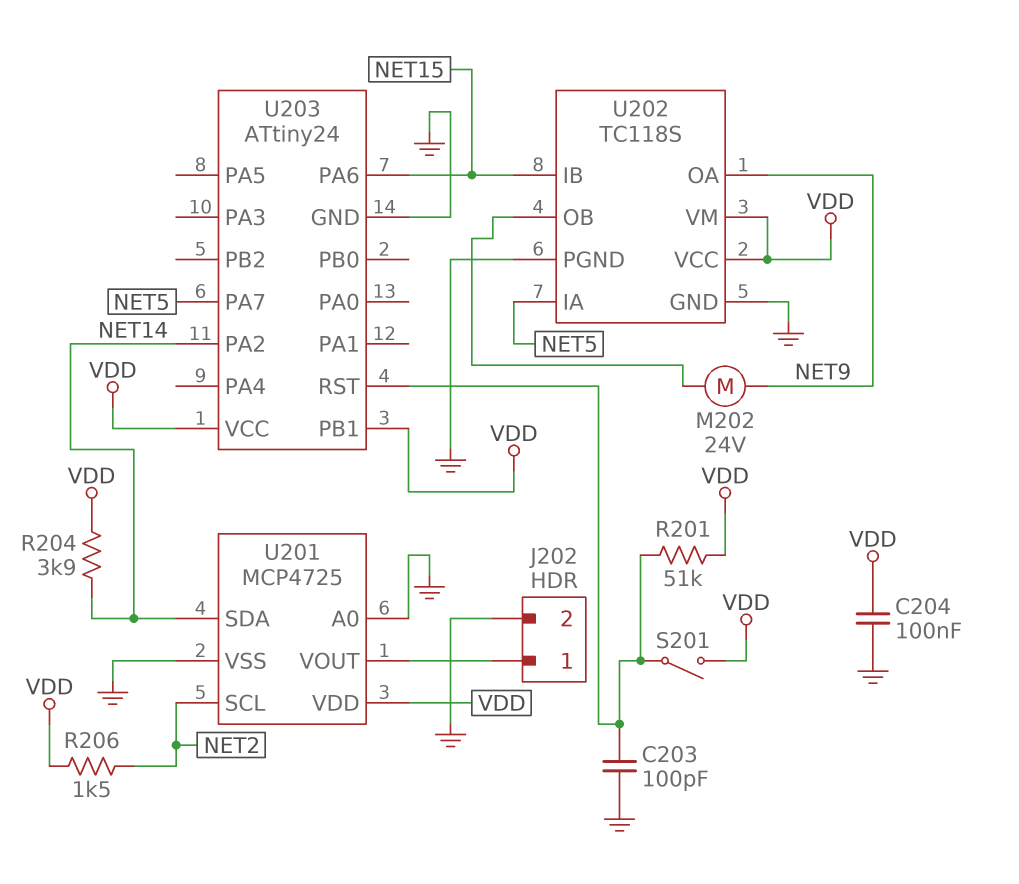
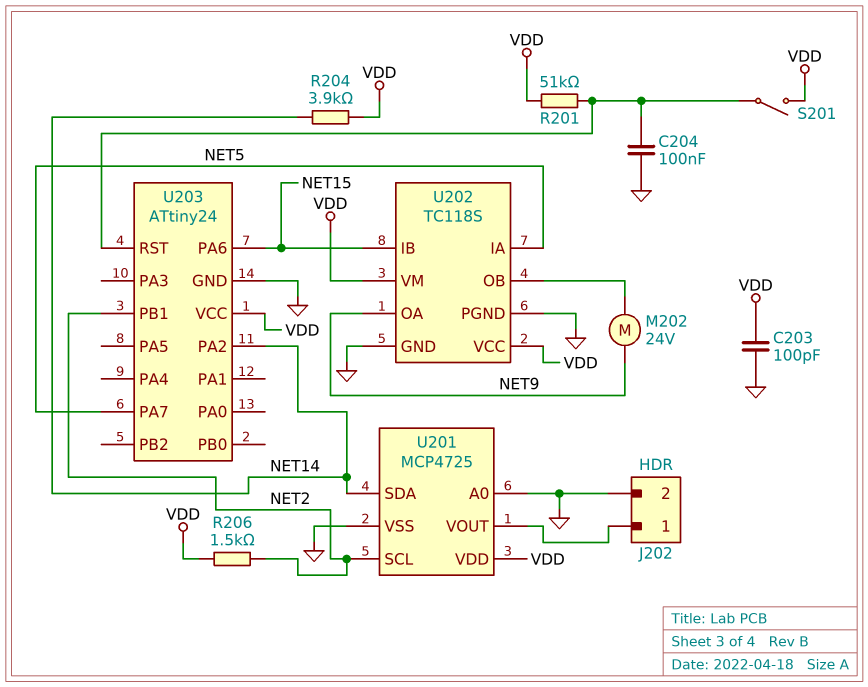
C203: 100pF (GND, U203/RST) -> 100pF (GND, VDD)
C204: 100nF (GND, VDD) -> 100nF (GND, U203/RST)
U203 pin PB1: VDD -> NET2

